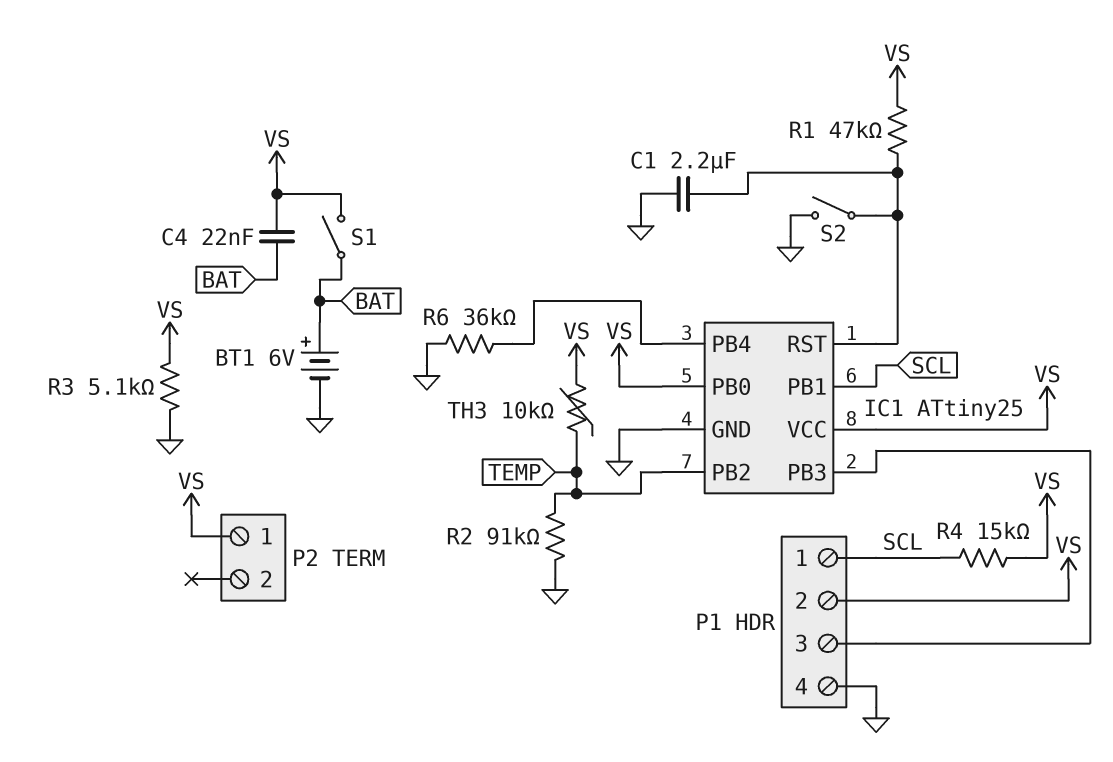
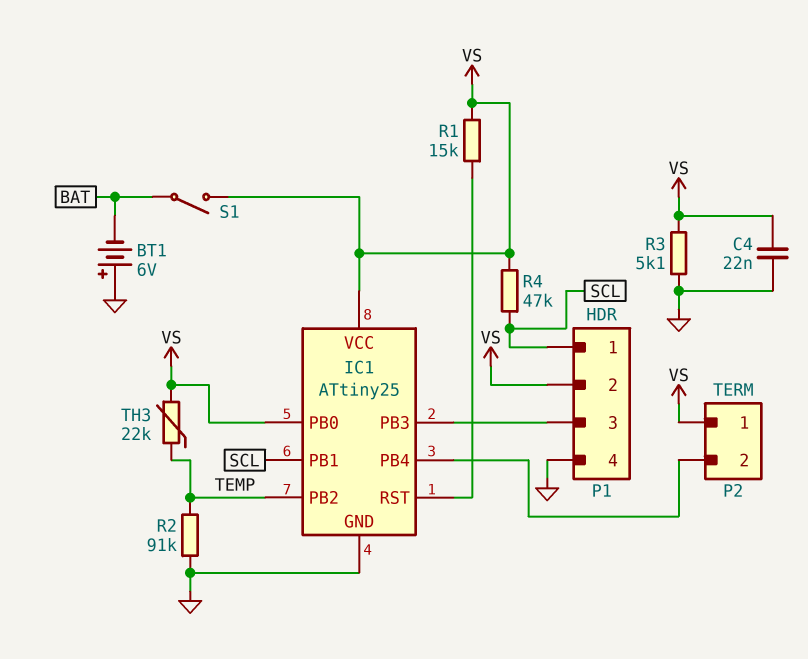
BT1: 6V (plus BAT, minus GND) -> 6V (plus GND, minus BAT)
C1: 2.2uF (GND, IC1/RST) -> none
C4: 22nF (BAT, VS) -> 22nF (GND, VS)
P2 pin 2: none -> IC1/PB4
R1: 47k (IC1/RST, VS) -> 15k (IC1/RST, VS)
R4: 15k (SCL, VS) -> 47k (SCL, VS)
R6: 36k (GND, IC1/PB4) -> none
S2: switch (GND, IC1/RST) -> none
TH3: 10k (TEMP, VS) -> 22k (TEMP, VS)

